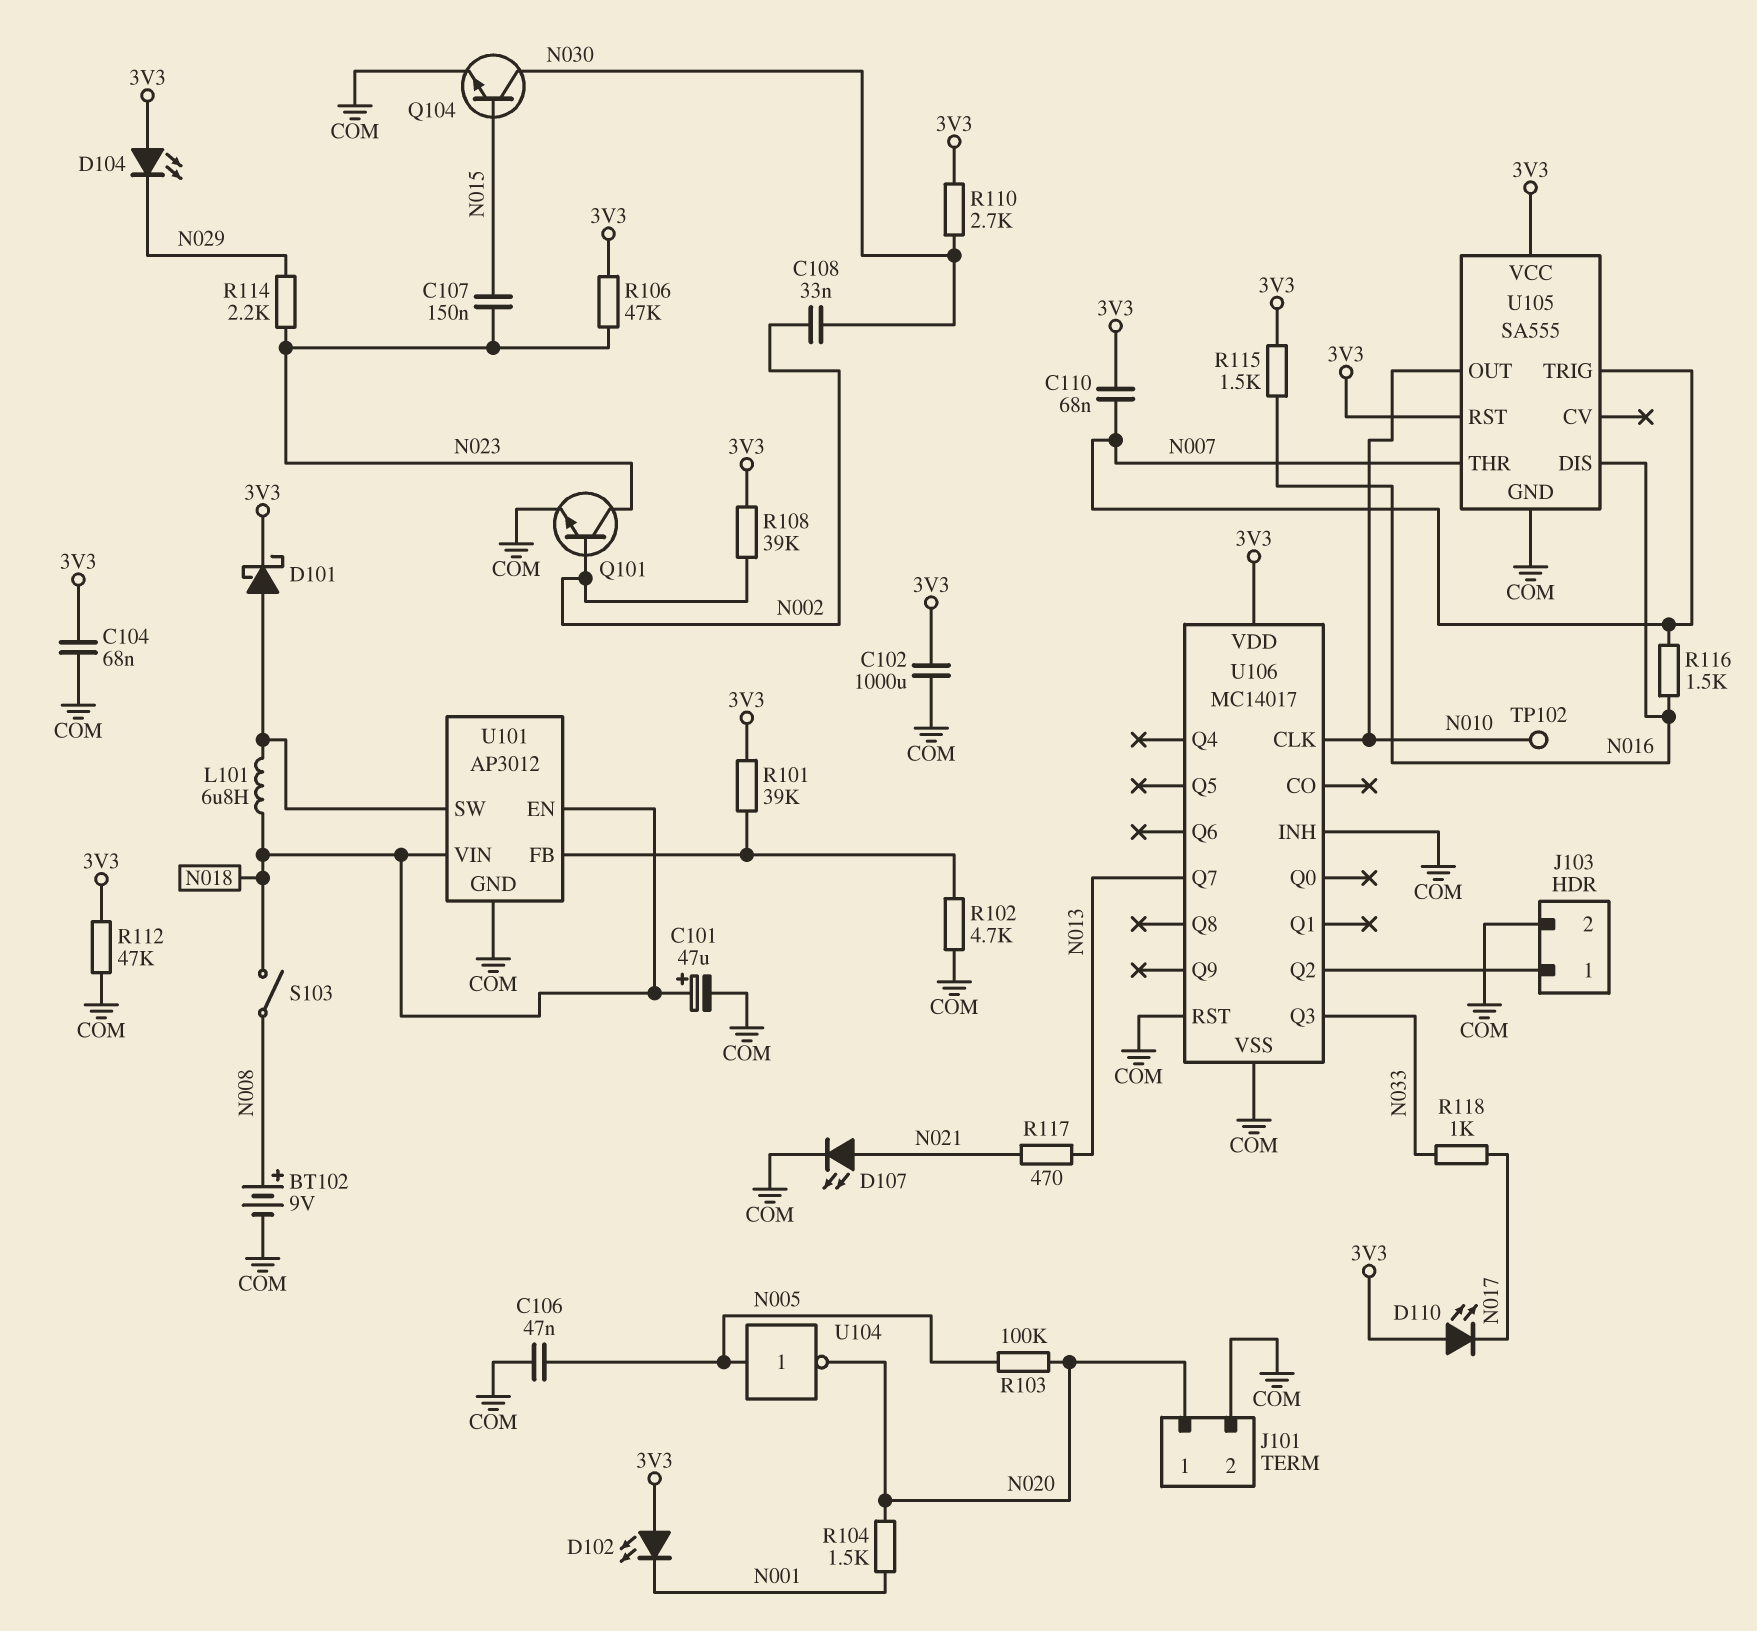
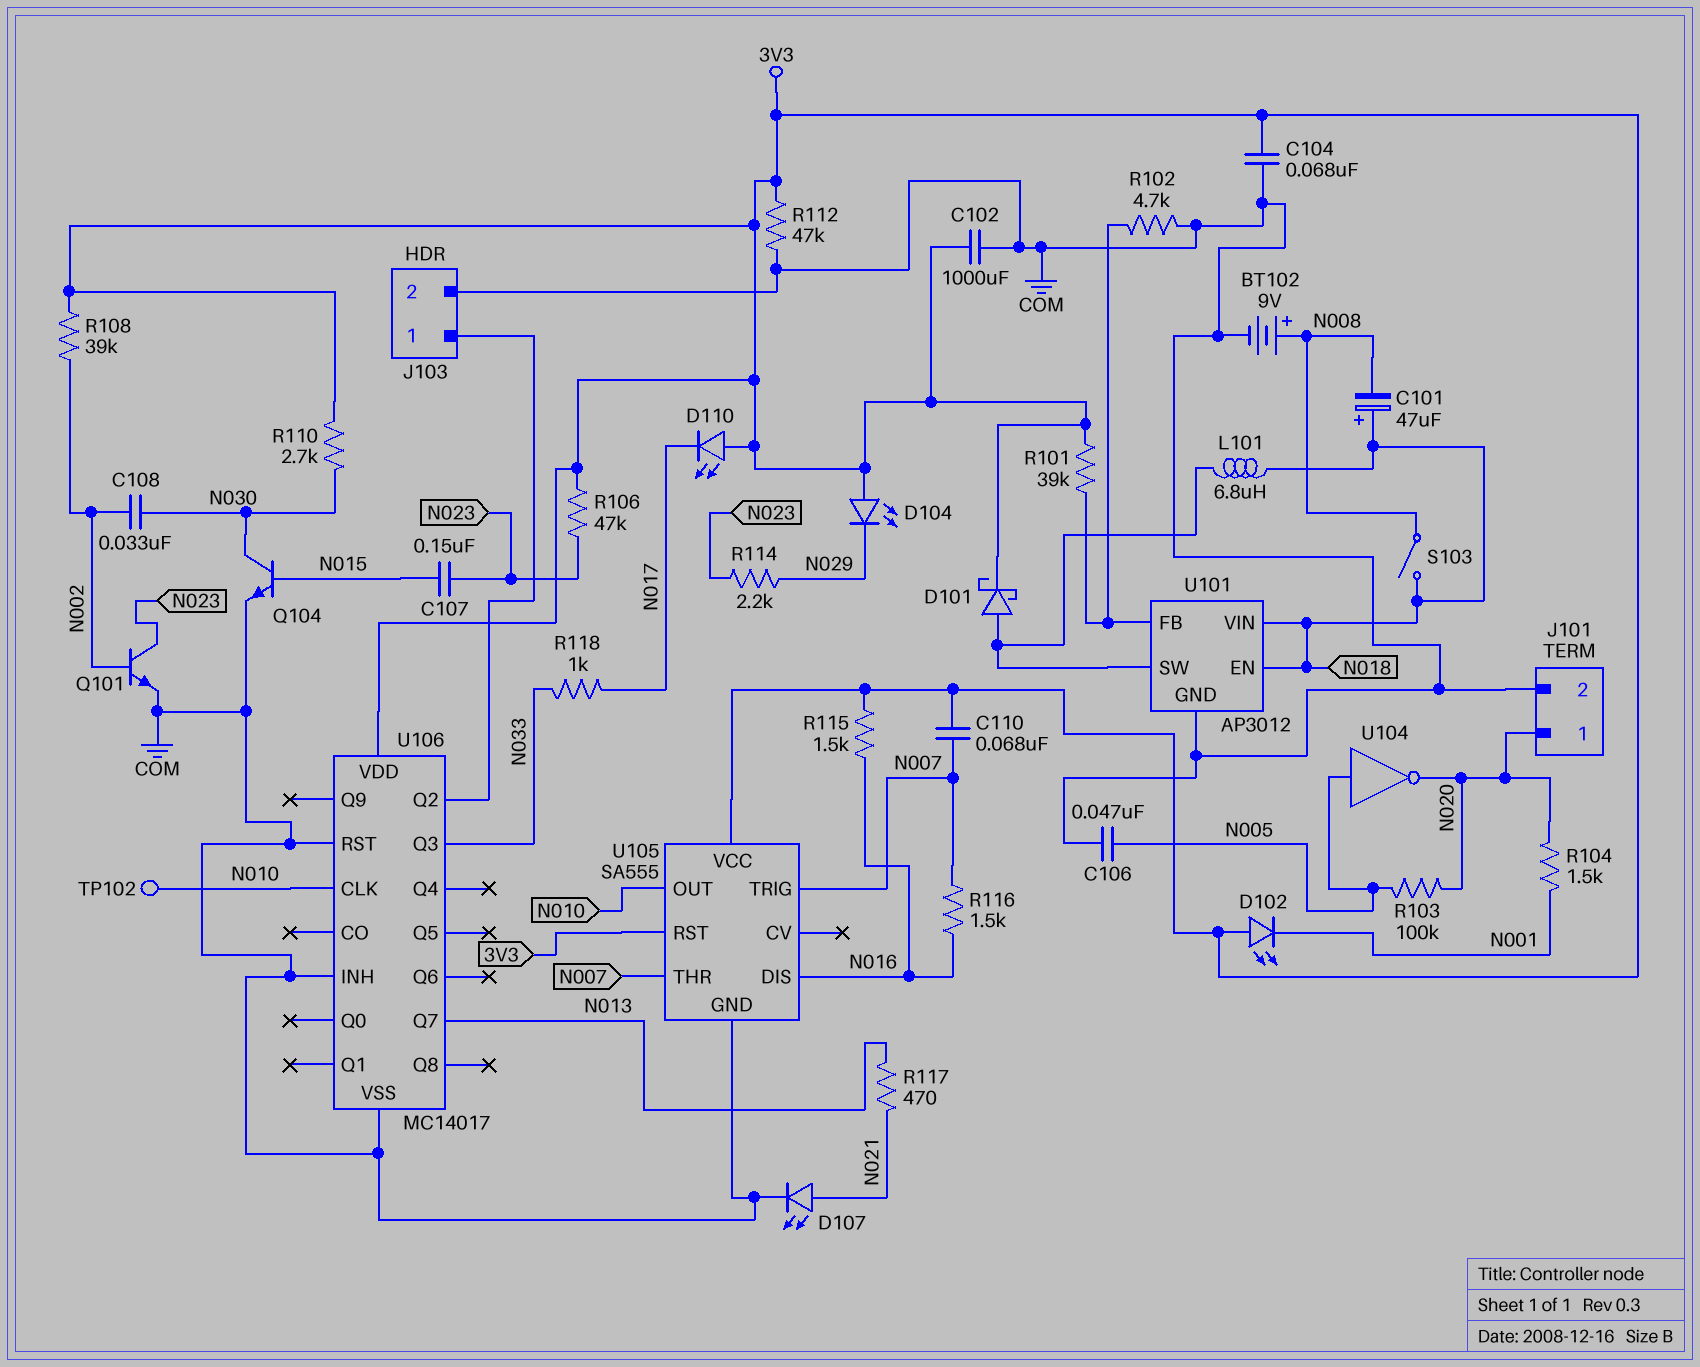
C101: 47uF (plus N018, minus COM) -> 47uF (plus N018, minus N008)

